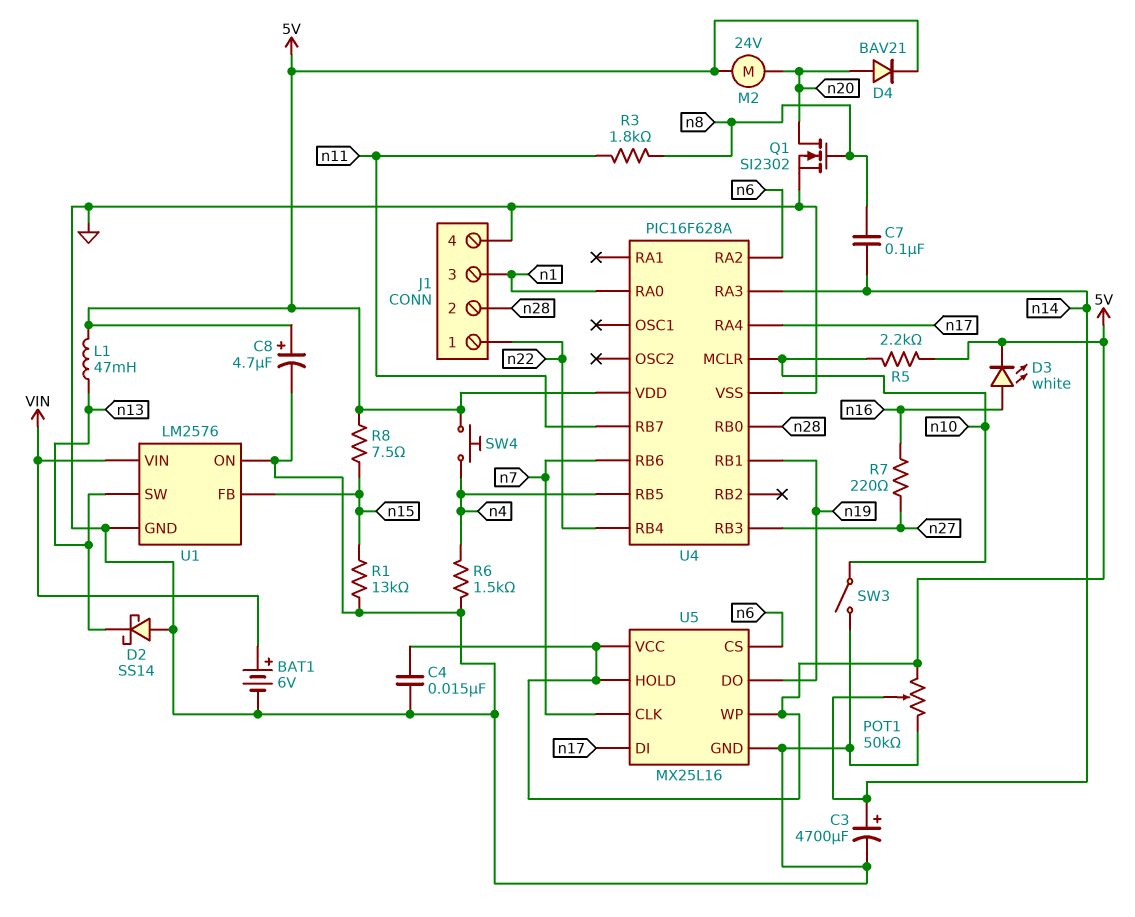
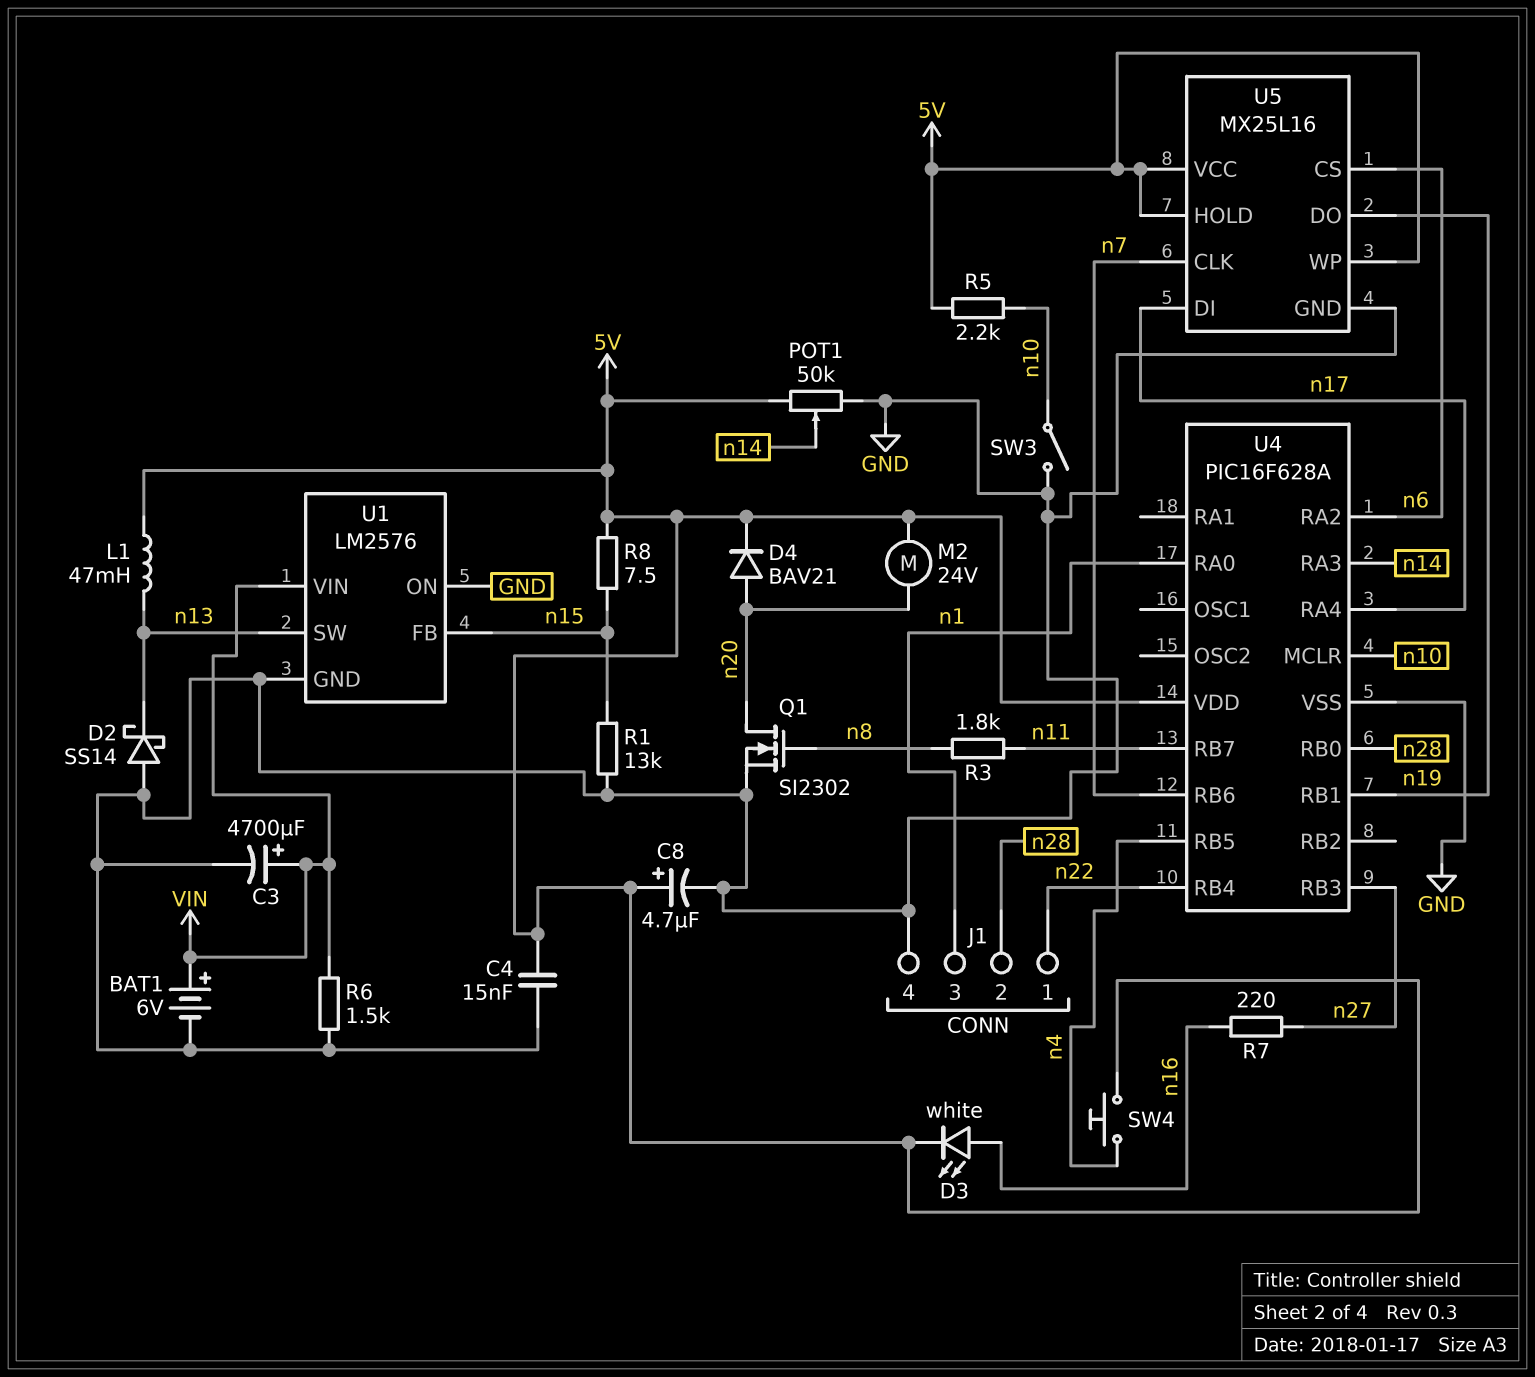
C3: 4700uF (plus n14, minus GND) -> 4700uF (plus VIN, minus GND)
C7: 100nF (n8, n14) -> none
R6: 1.5k (GND, n4) -> 1.5k (GND, VIN)

